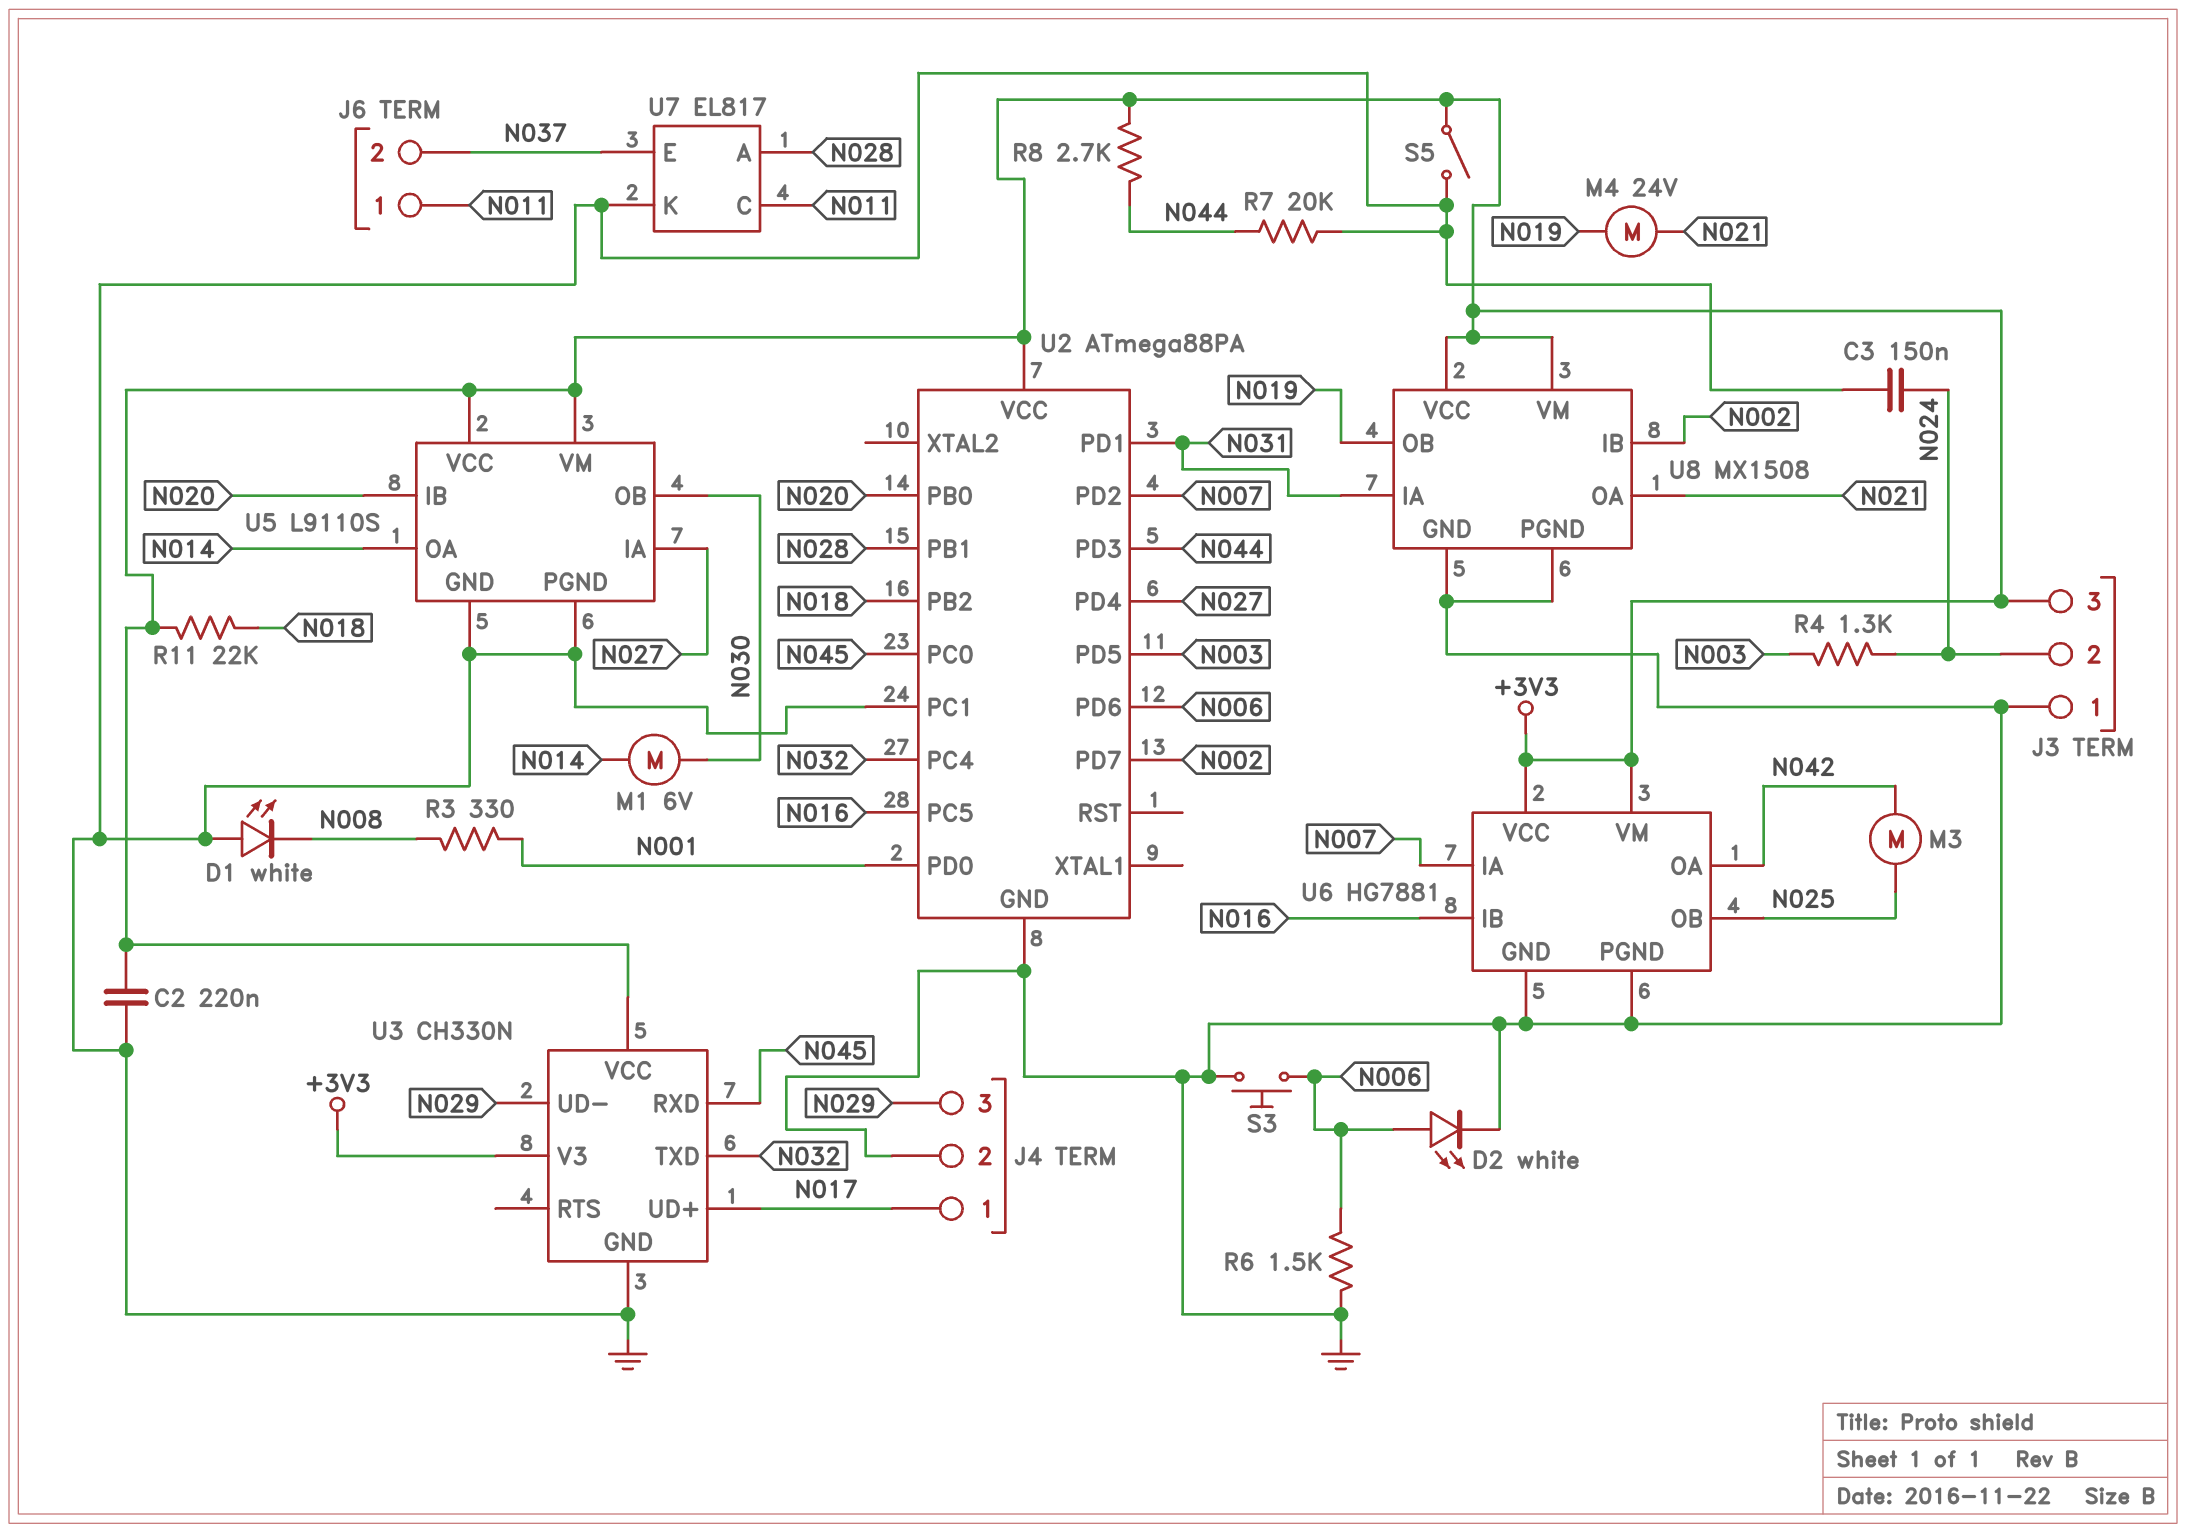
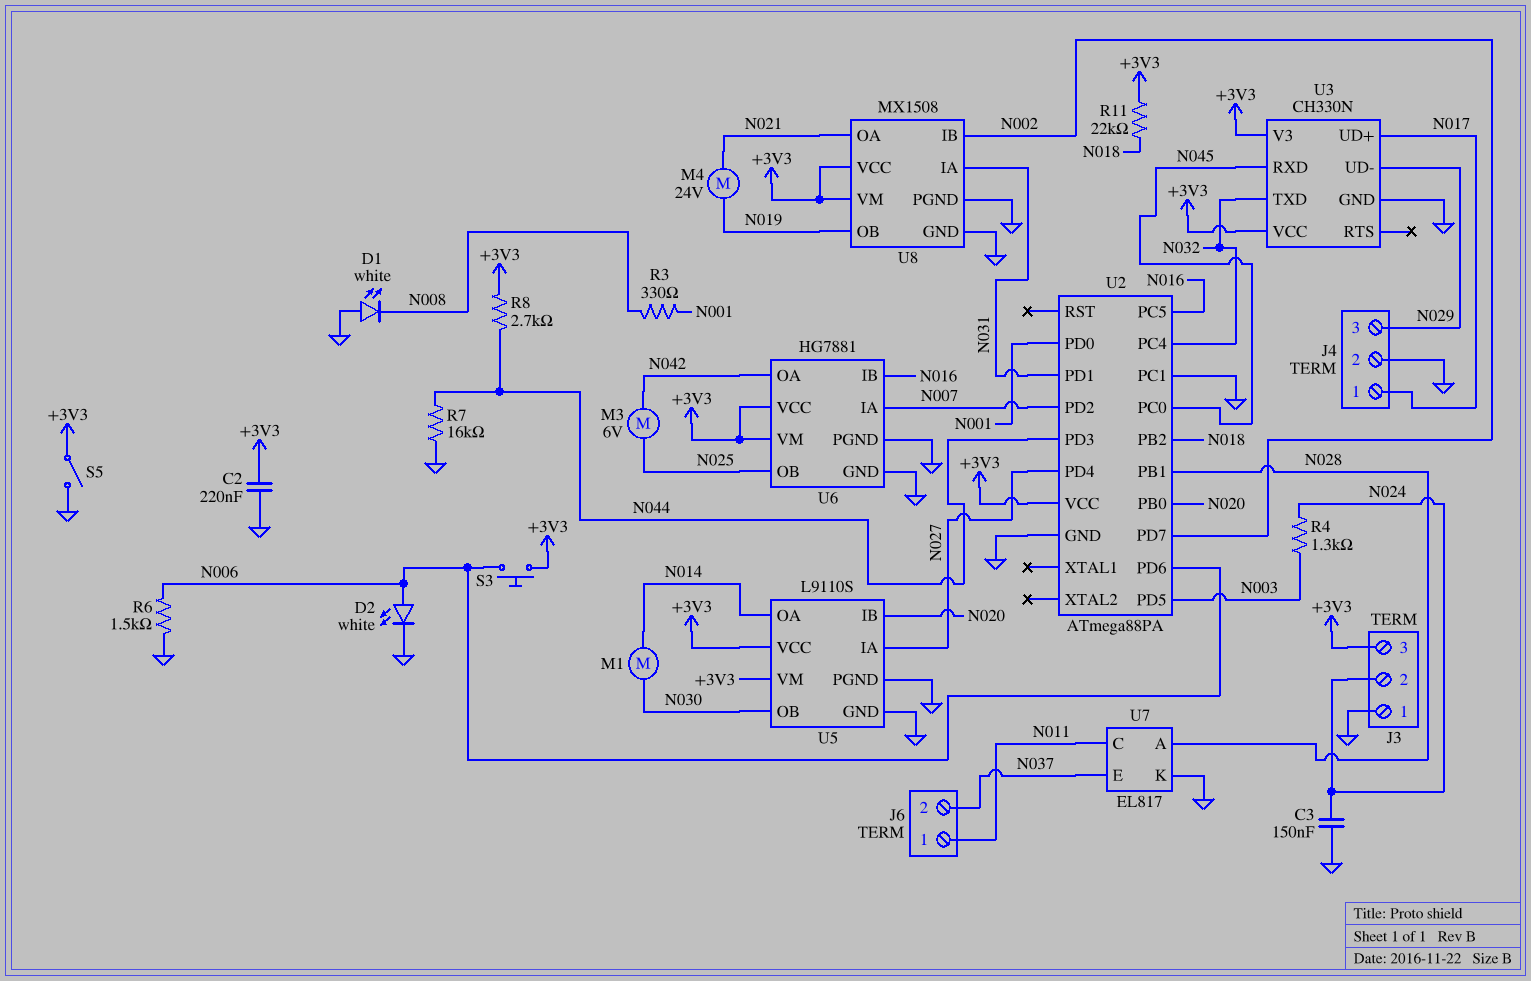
M1: motor 6V (N014, N030) -> motor (N014, N030)
M3: motor (N025, N042) -> motor 6V (N025, N042)
R7: 20k (GND, N044) -> 16k (GND, N044)
S3: button (GND, N006) -> button (+3V3, N006)

